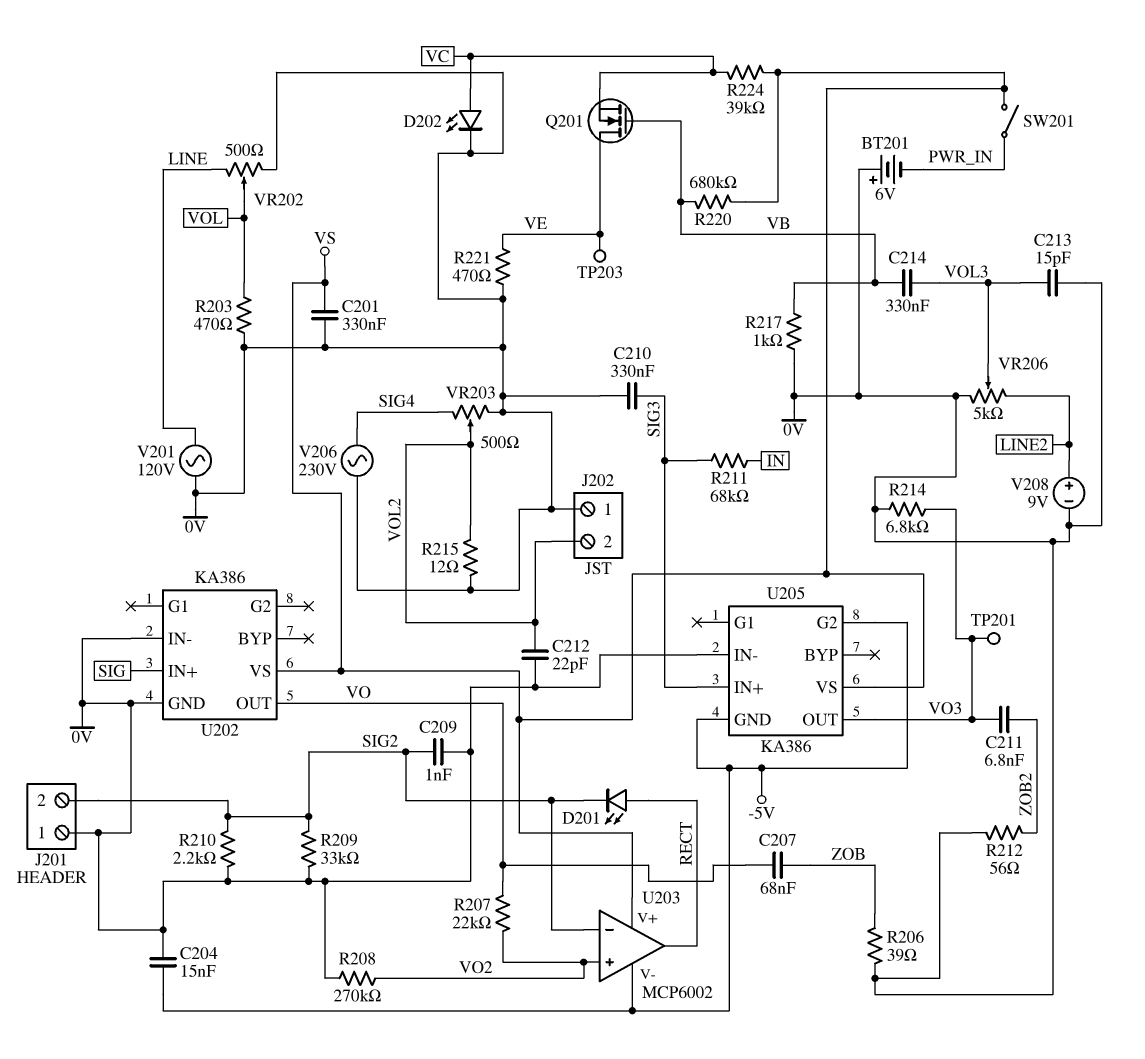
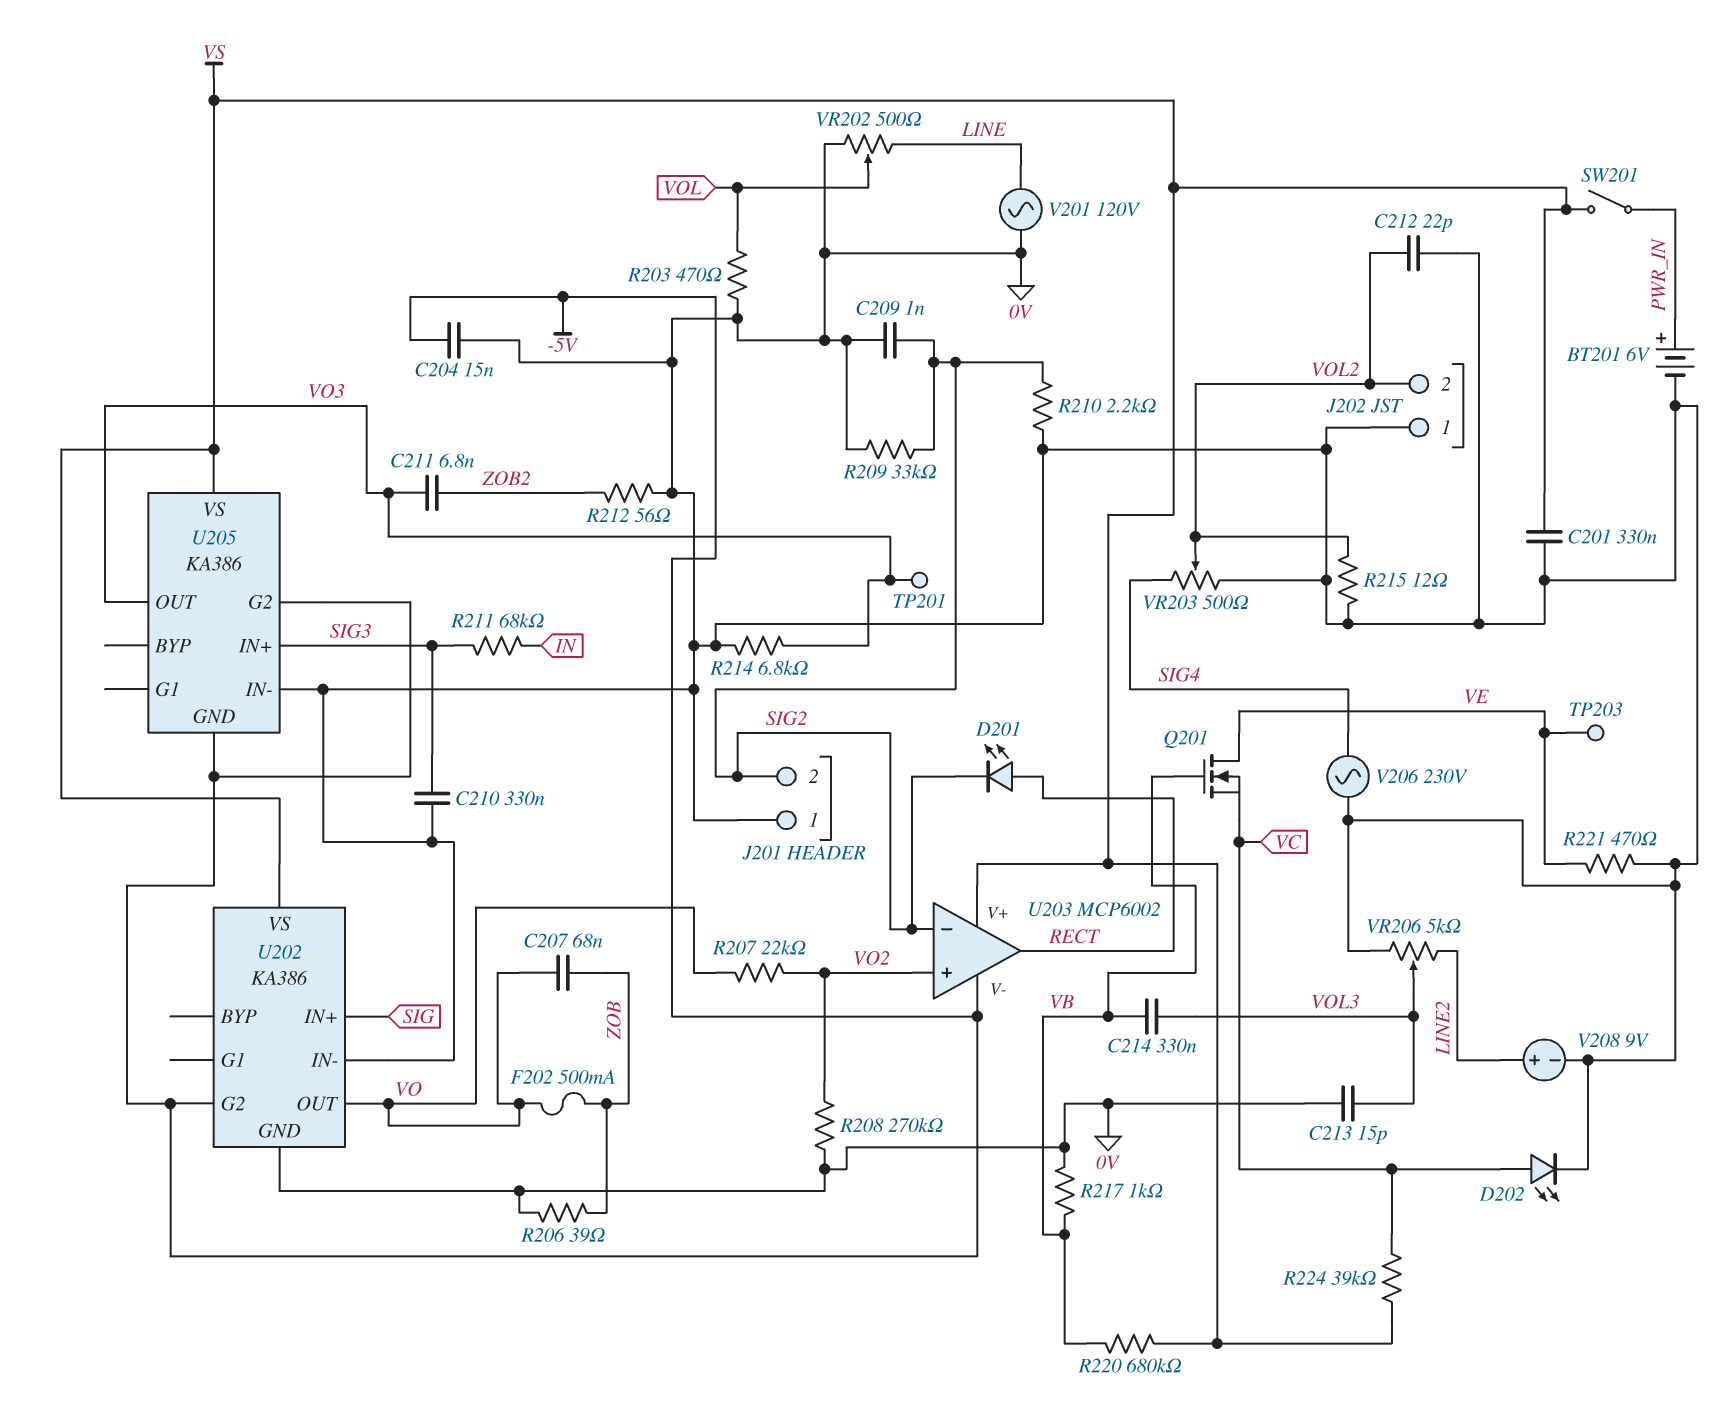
BT201: 6V (plus 0V, minus PWR_IN) -> 6V (plus PWR_IN, minus 0V)
F202: none -> 500mA (VO, ZOB)
U202 pin G2: none -> -5V

